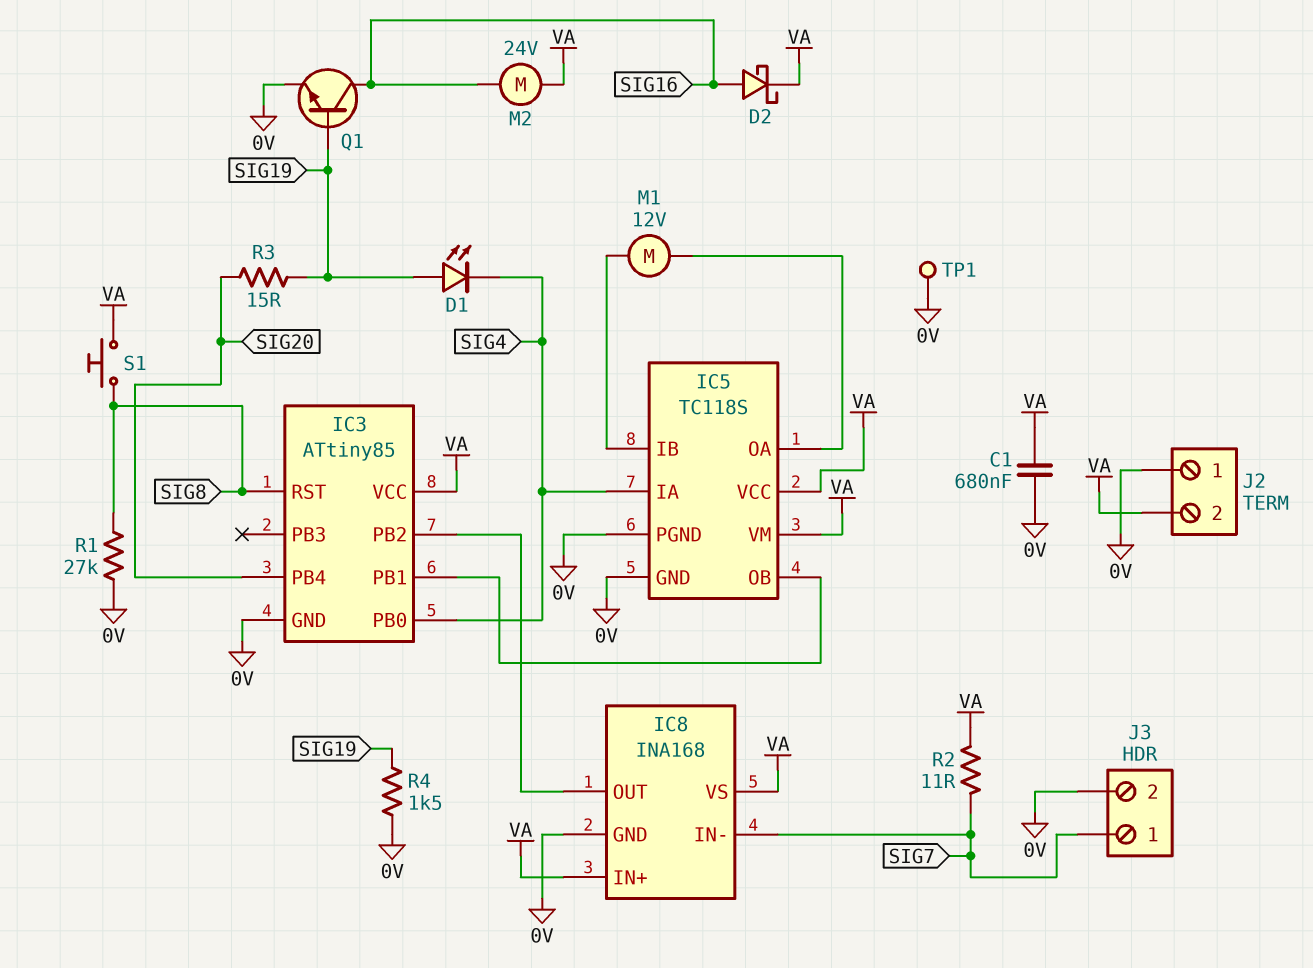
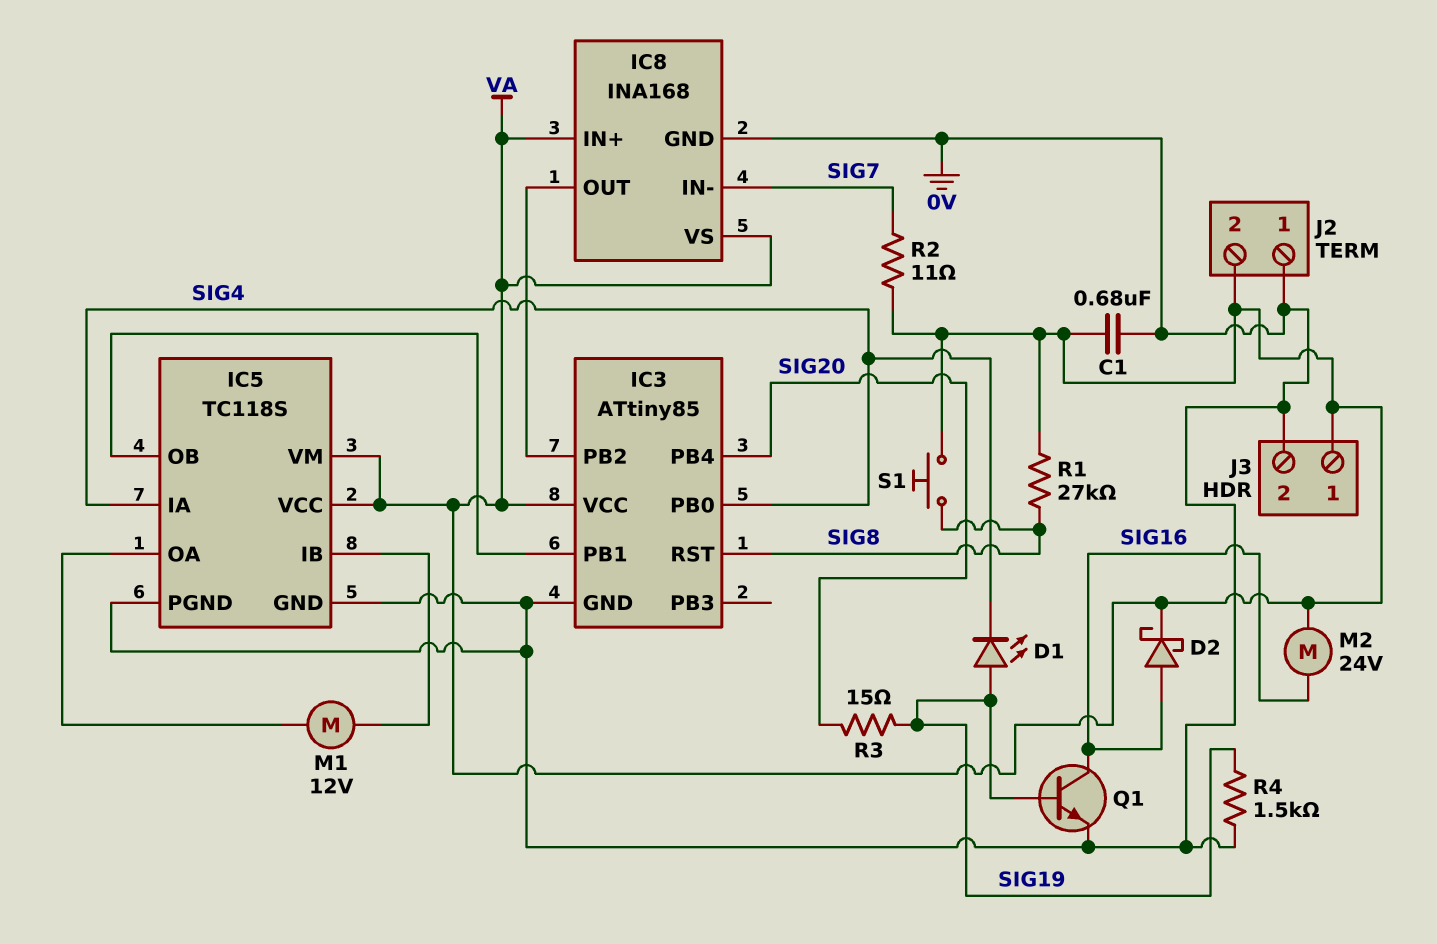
J3 pin 1: SIG7 -> VA
R1: 27k (0V, SIG8) -> 27k (SIG8, VA)
TP1: test point (0V) -> none

